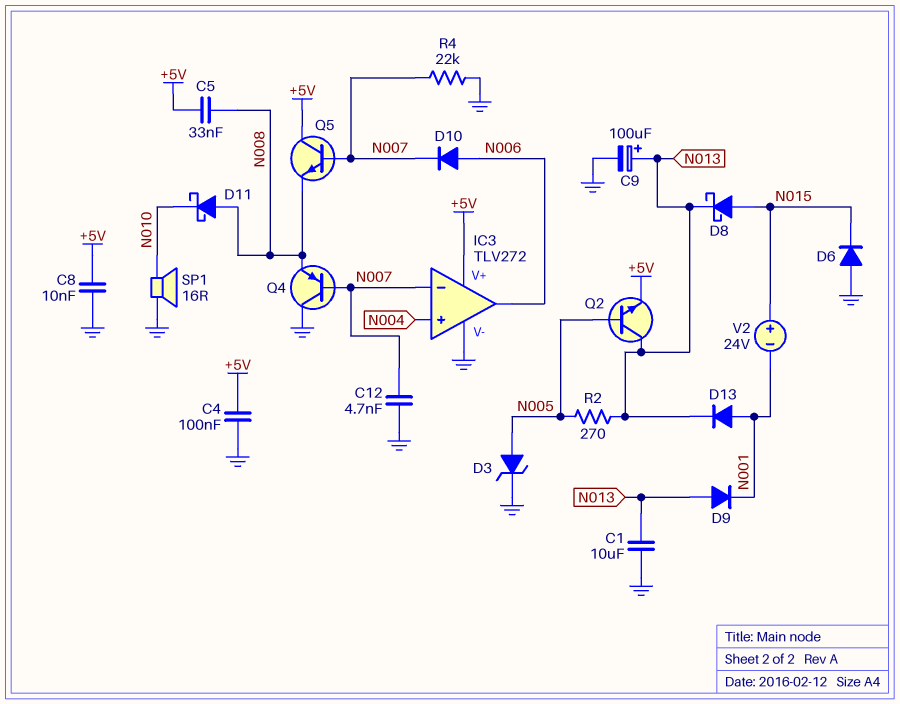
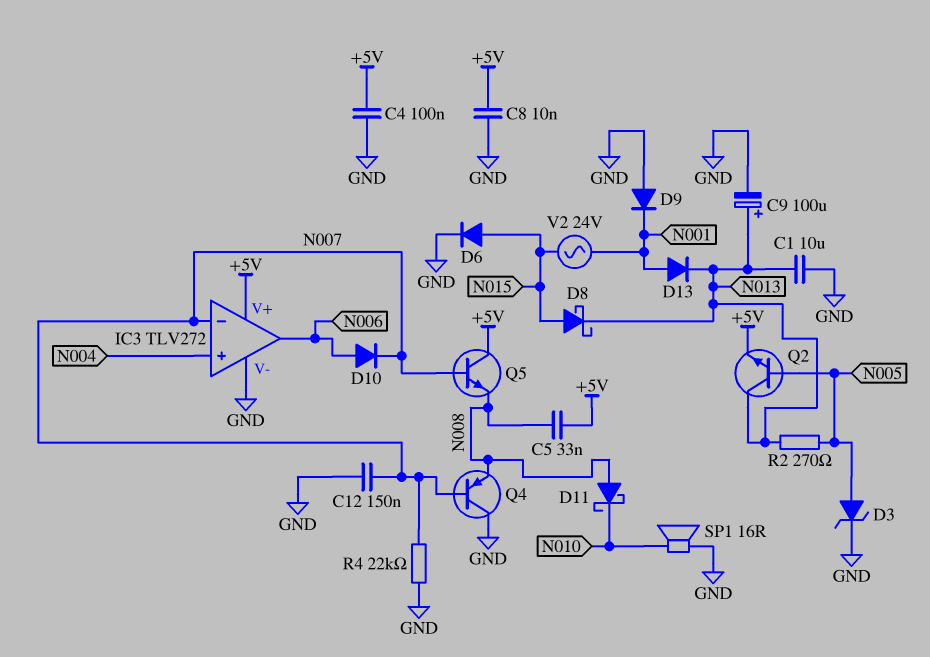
C12: 4.7nF (GND, N007) -> 150nF (GND, N007)
D6: diode (A GND, K N015) -> diode (A N015, K GND)
D9: diode (A N013, K N001) -> diode (A GND, K N001)
V2: 24V (plus N015, minus N001) -> AC 24V (N001, N015)

